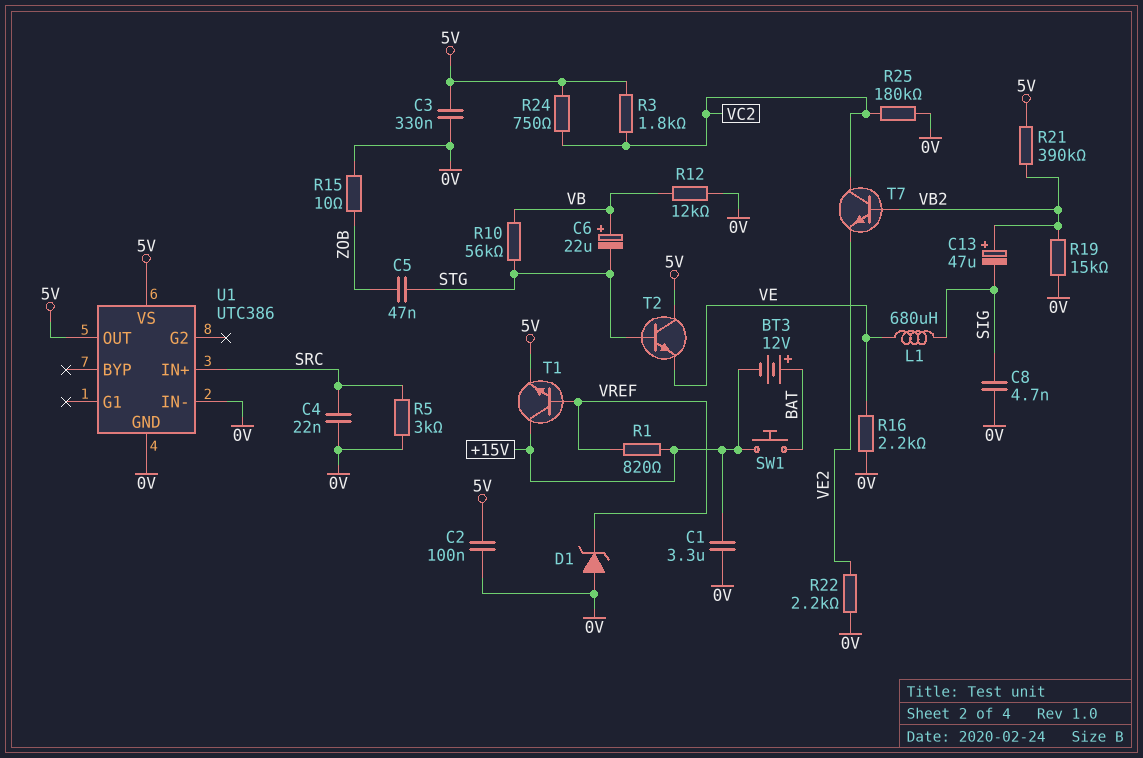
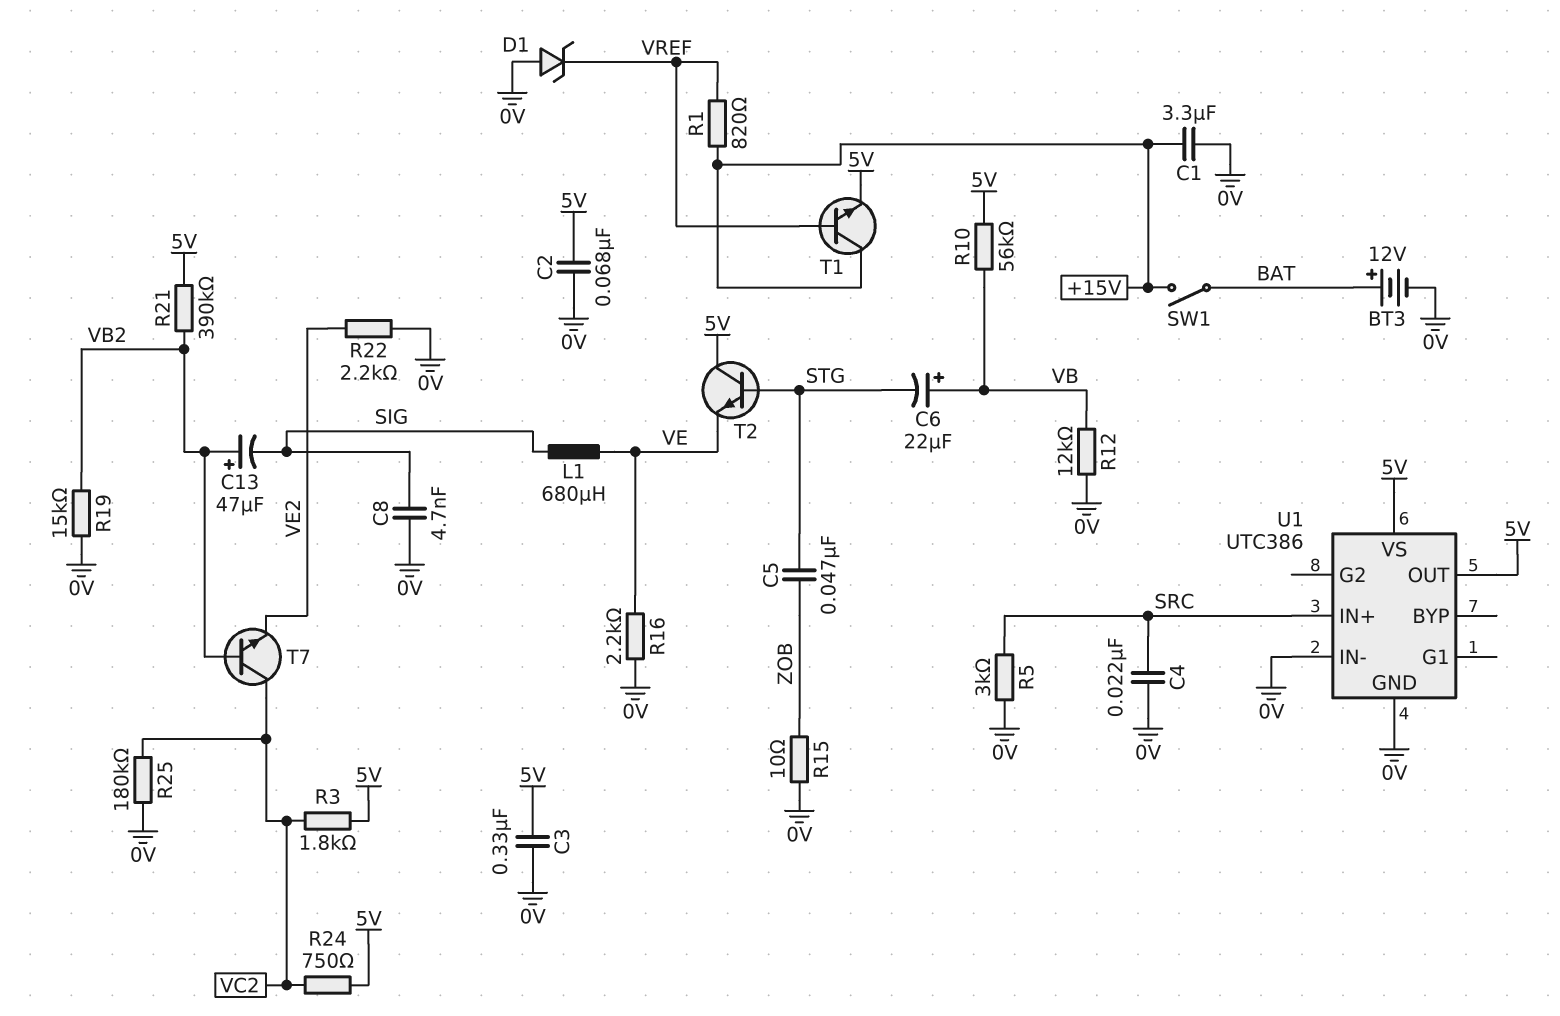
BT3: 12V (plus BAT, minus +15V) -> 12V (plus BAT, minus 0V)
C2: 100nF (0V, 5V) -> 68nF (0V, 5V)
R10: 56k (STG, VB) -> 56k (5V, VB)
SW1: button (+15V, BAT) -> switch (+15V, BAT)

